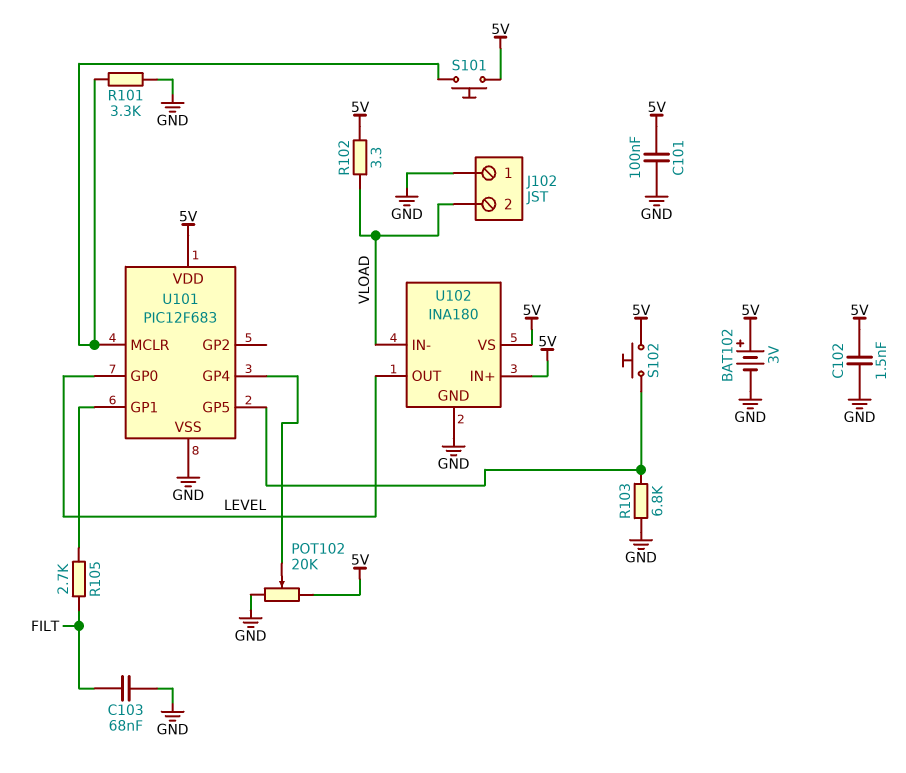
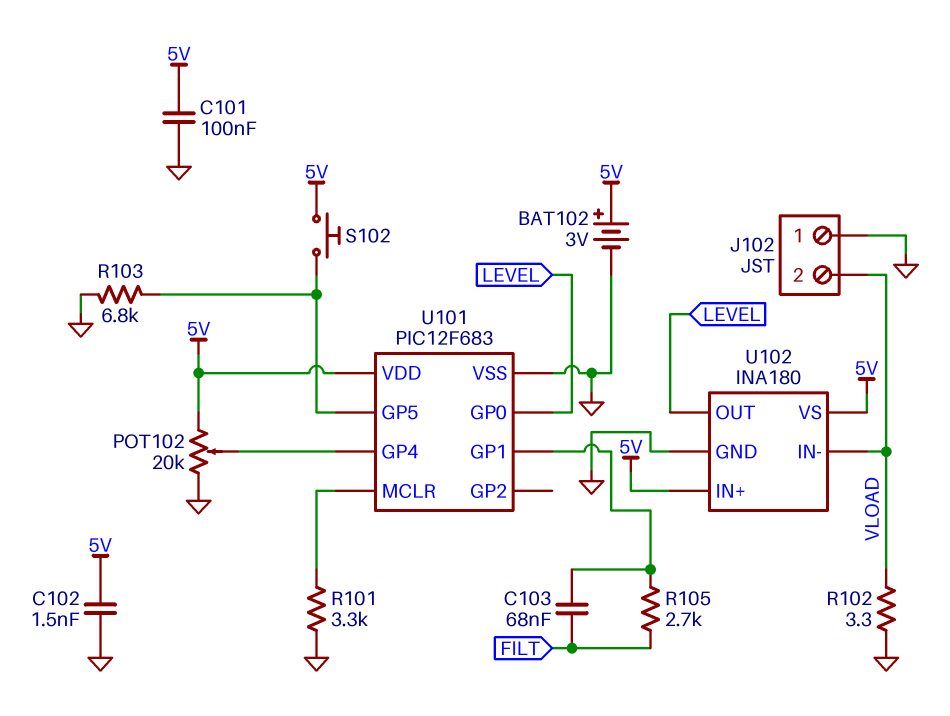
C103: 68nF (FILT, GND) -> 68nF (FILT, U101/GP1)
R102: 3.3 (5V, VLOAD) -> 3.3 (GND, VLOAD)
S101: button (5V, U101/MCLR) -> none

